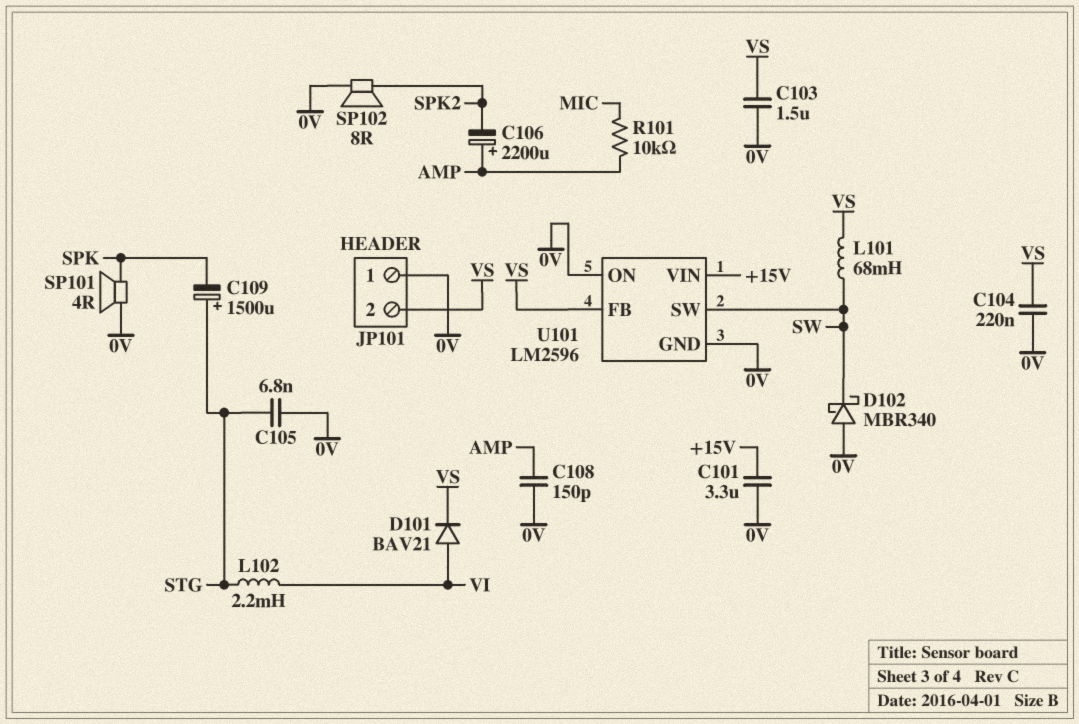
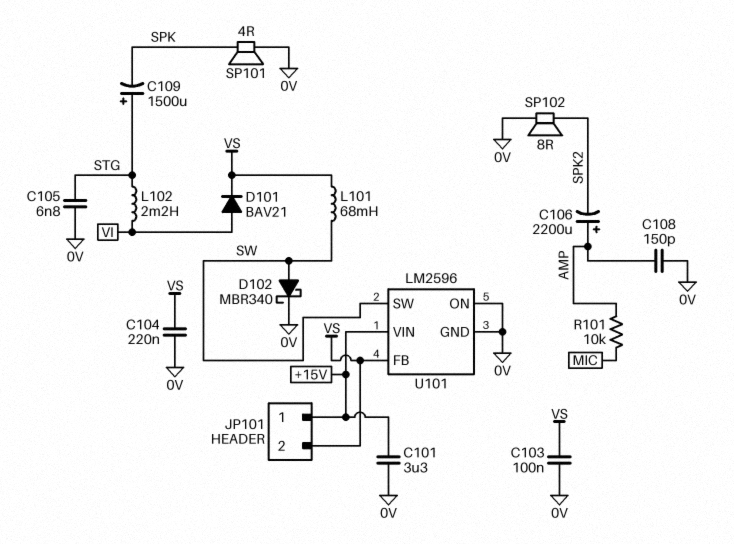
C103: 1.5uF (0V, VS) -> 100nF (0V, VS)
D102: schottky MBR340 (A 0V, K SW) -> schottky MBR340 (A SW, K 0V)
JP101 pin 1: 0V -> +15V

